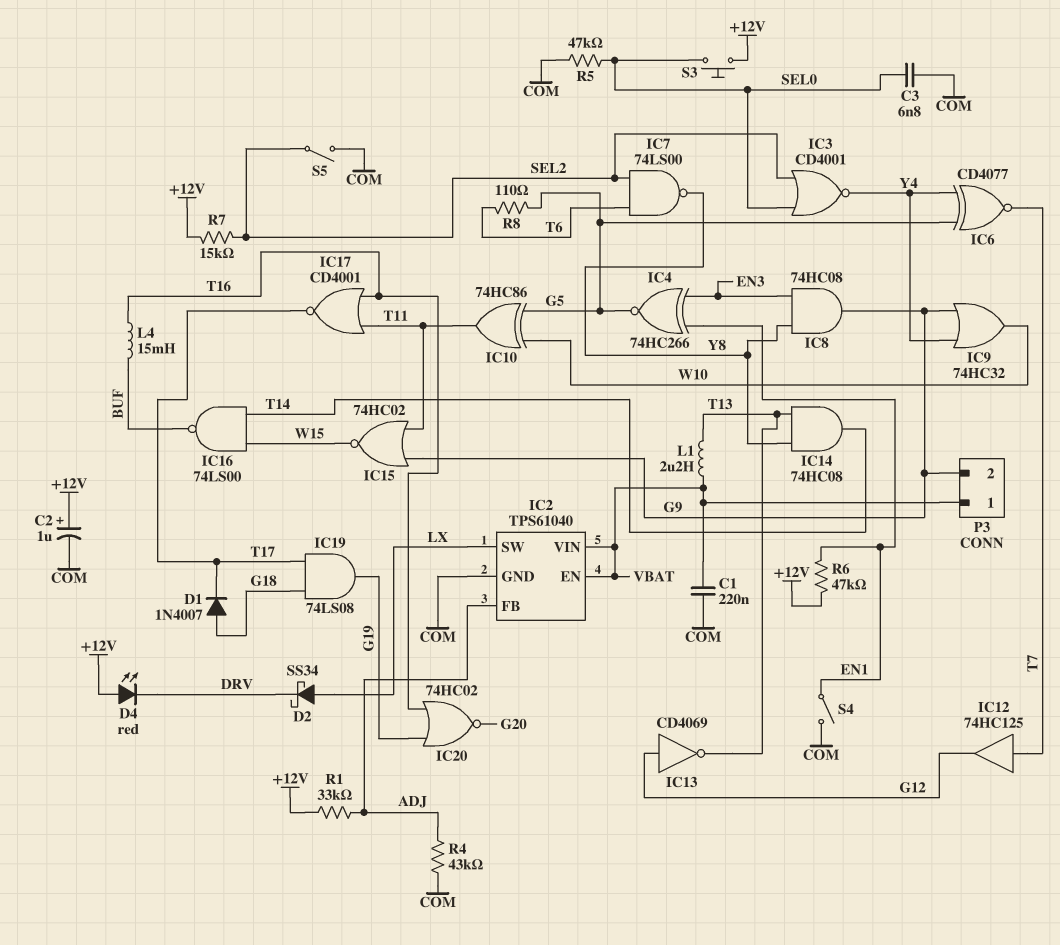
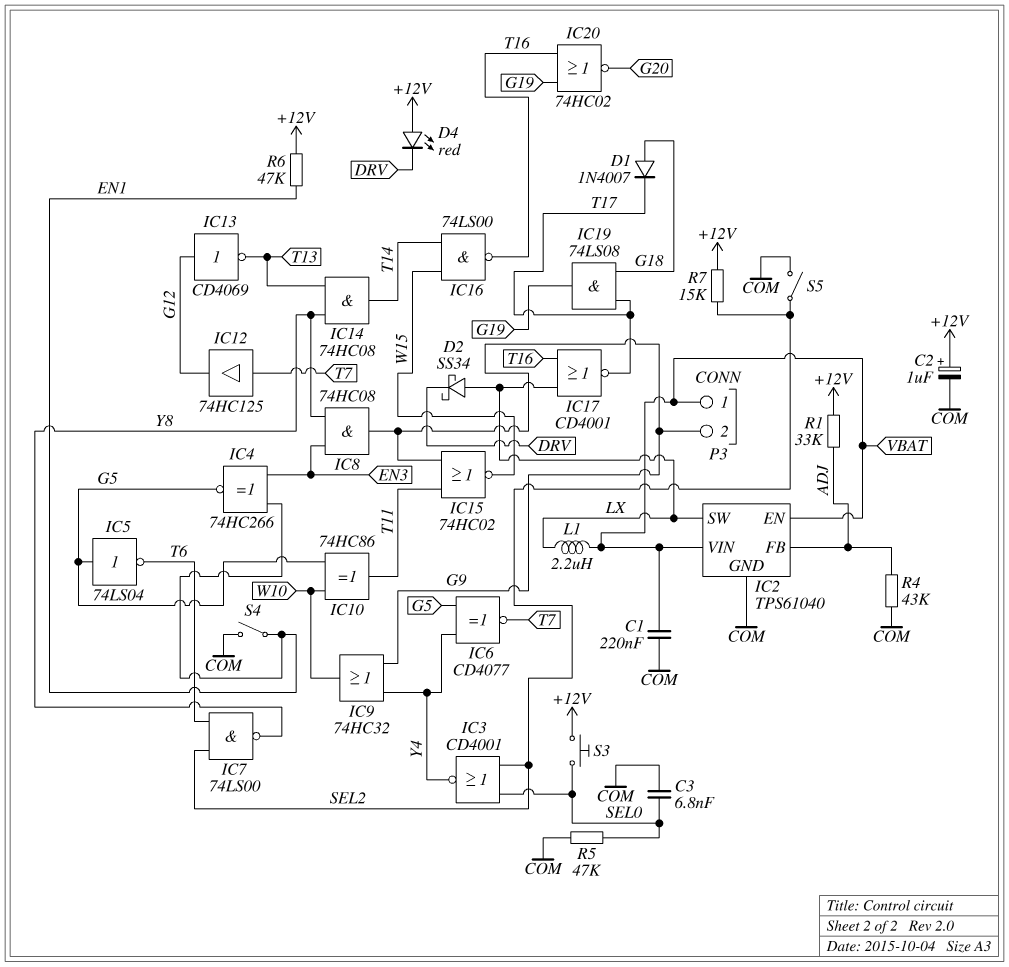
IC5: none -> NOT 74LS04 (in G5, out T6)
IC16: NAND 74LS00 (in T14, in W15, out BUF) -> NAND 74LS00 (in T14, in W15, out T16)
IC17: NOR CD4001 (in T11, in T16, out T17) -> NOR CD4001 (in LX, in T16, out T17)
L1: 2.2uH (T13, VBAT) -> 2.2uH (LX, VBAT)
L4: 15mH (BUF, T16) -> none
R8: 110 (G5, T6) -> none

